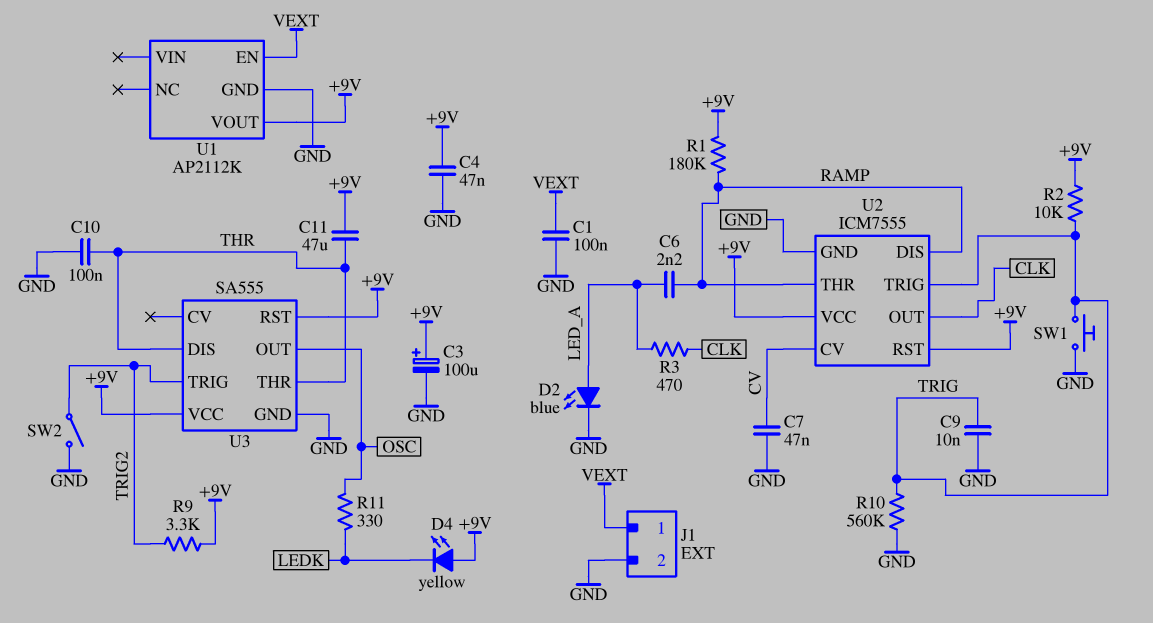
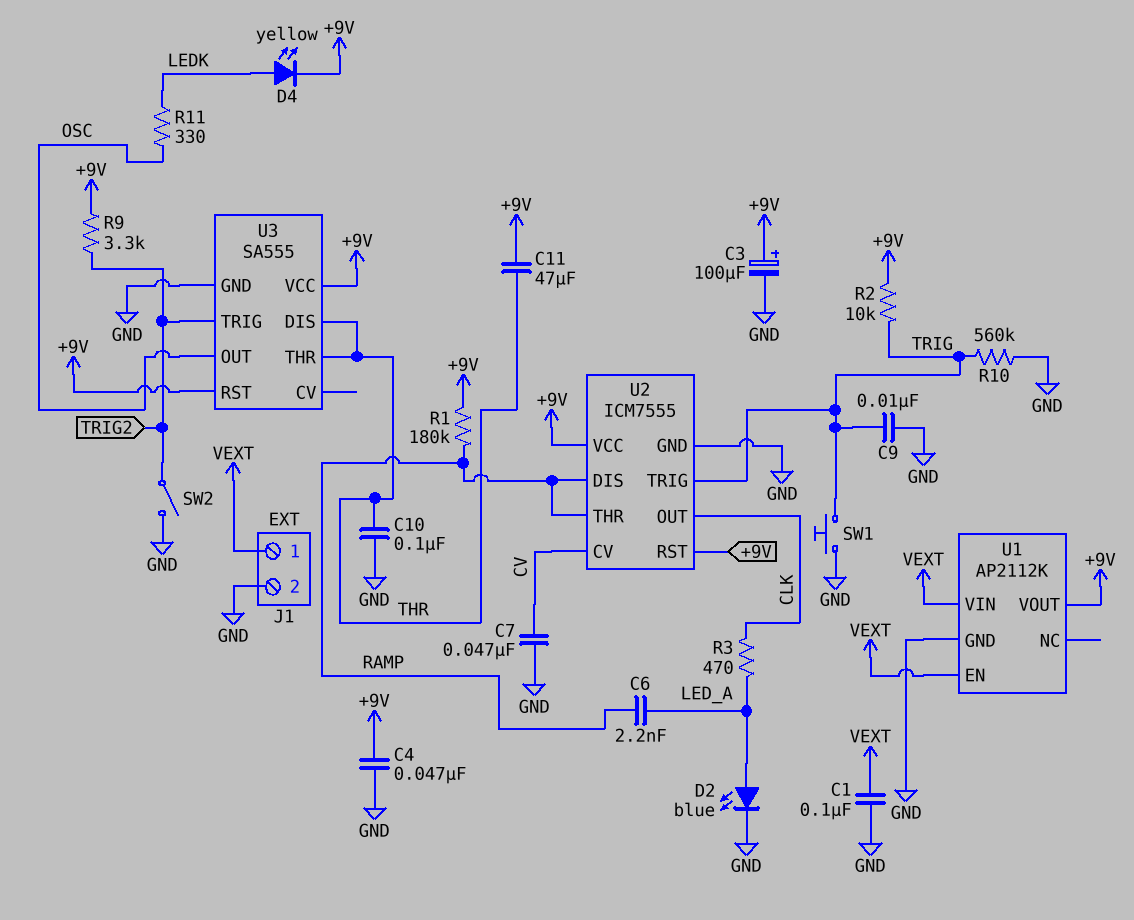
D4: LED yellow (A +9V, K LEDK) -> LED yellow (A LEDK, K +9V)
U1 pin VIN: none -> VEXT

